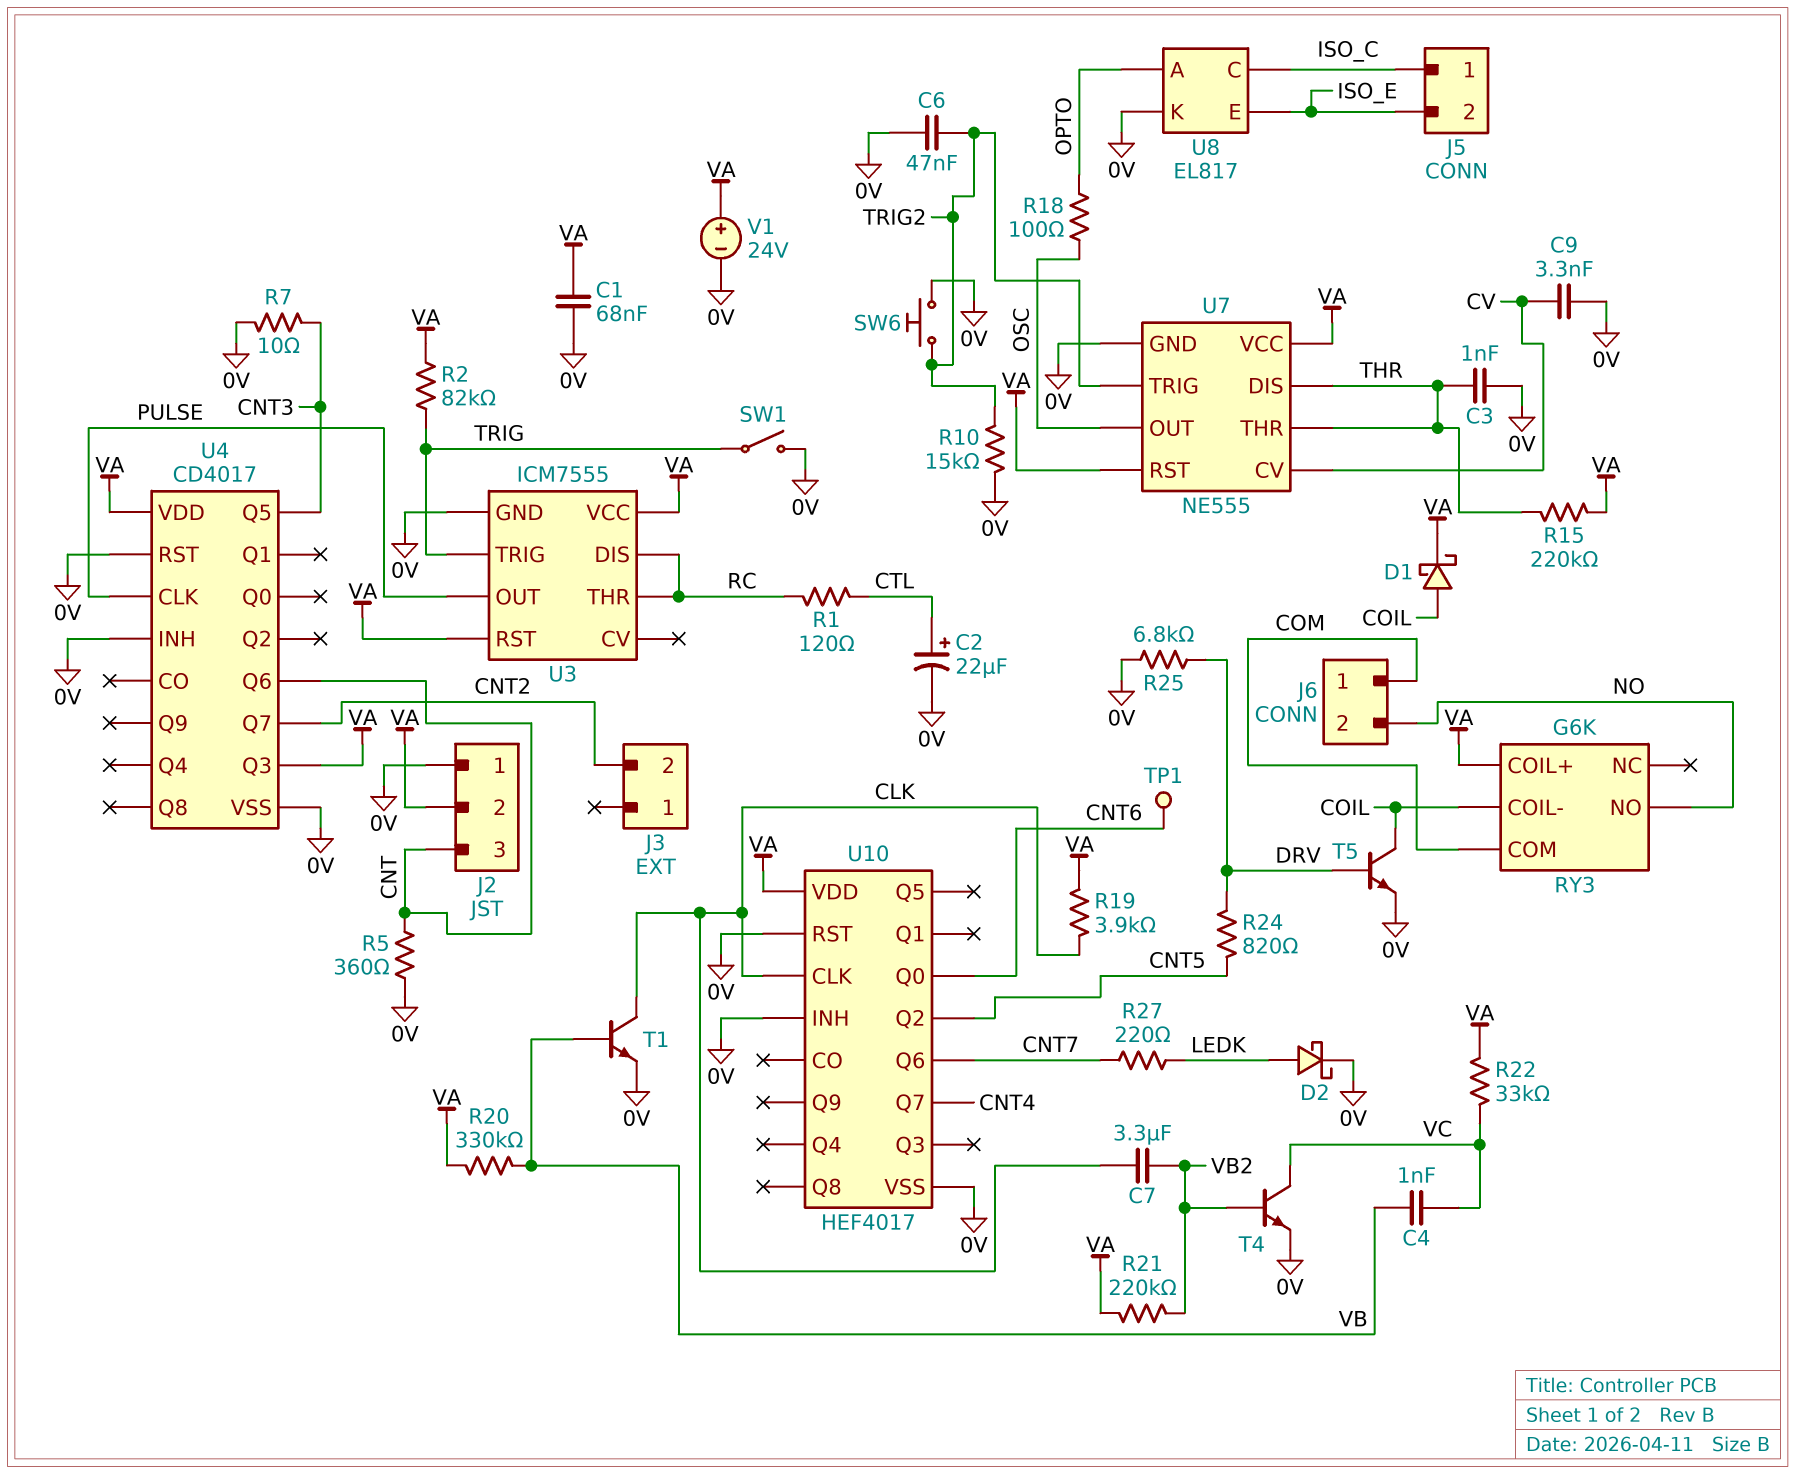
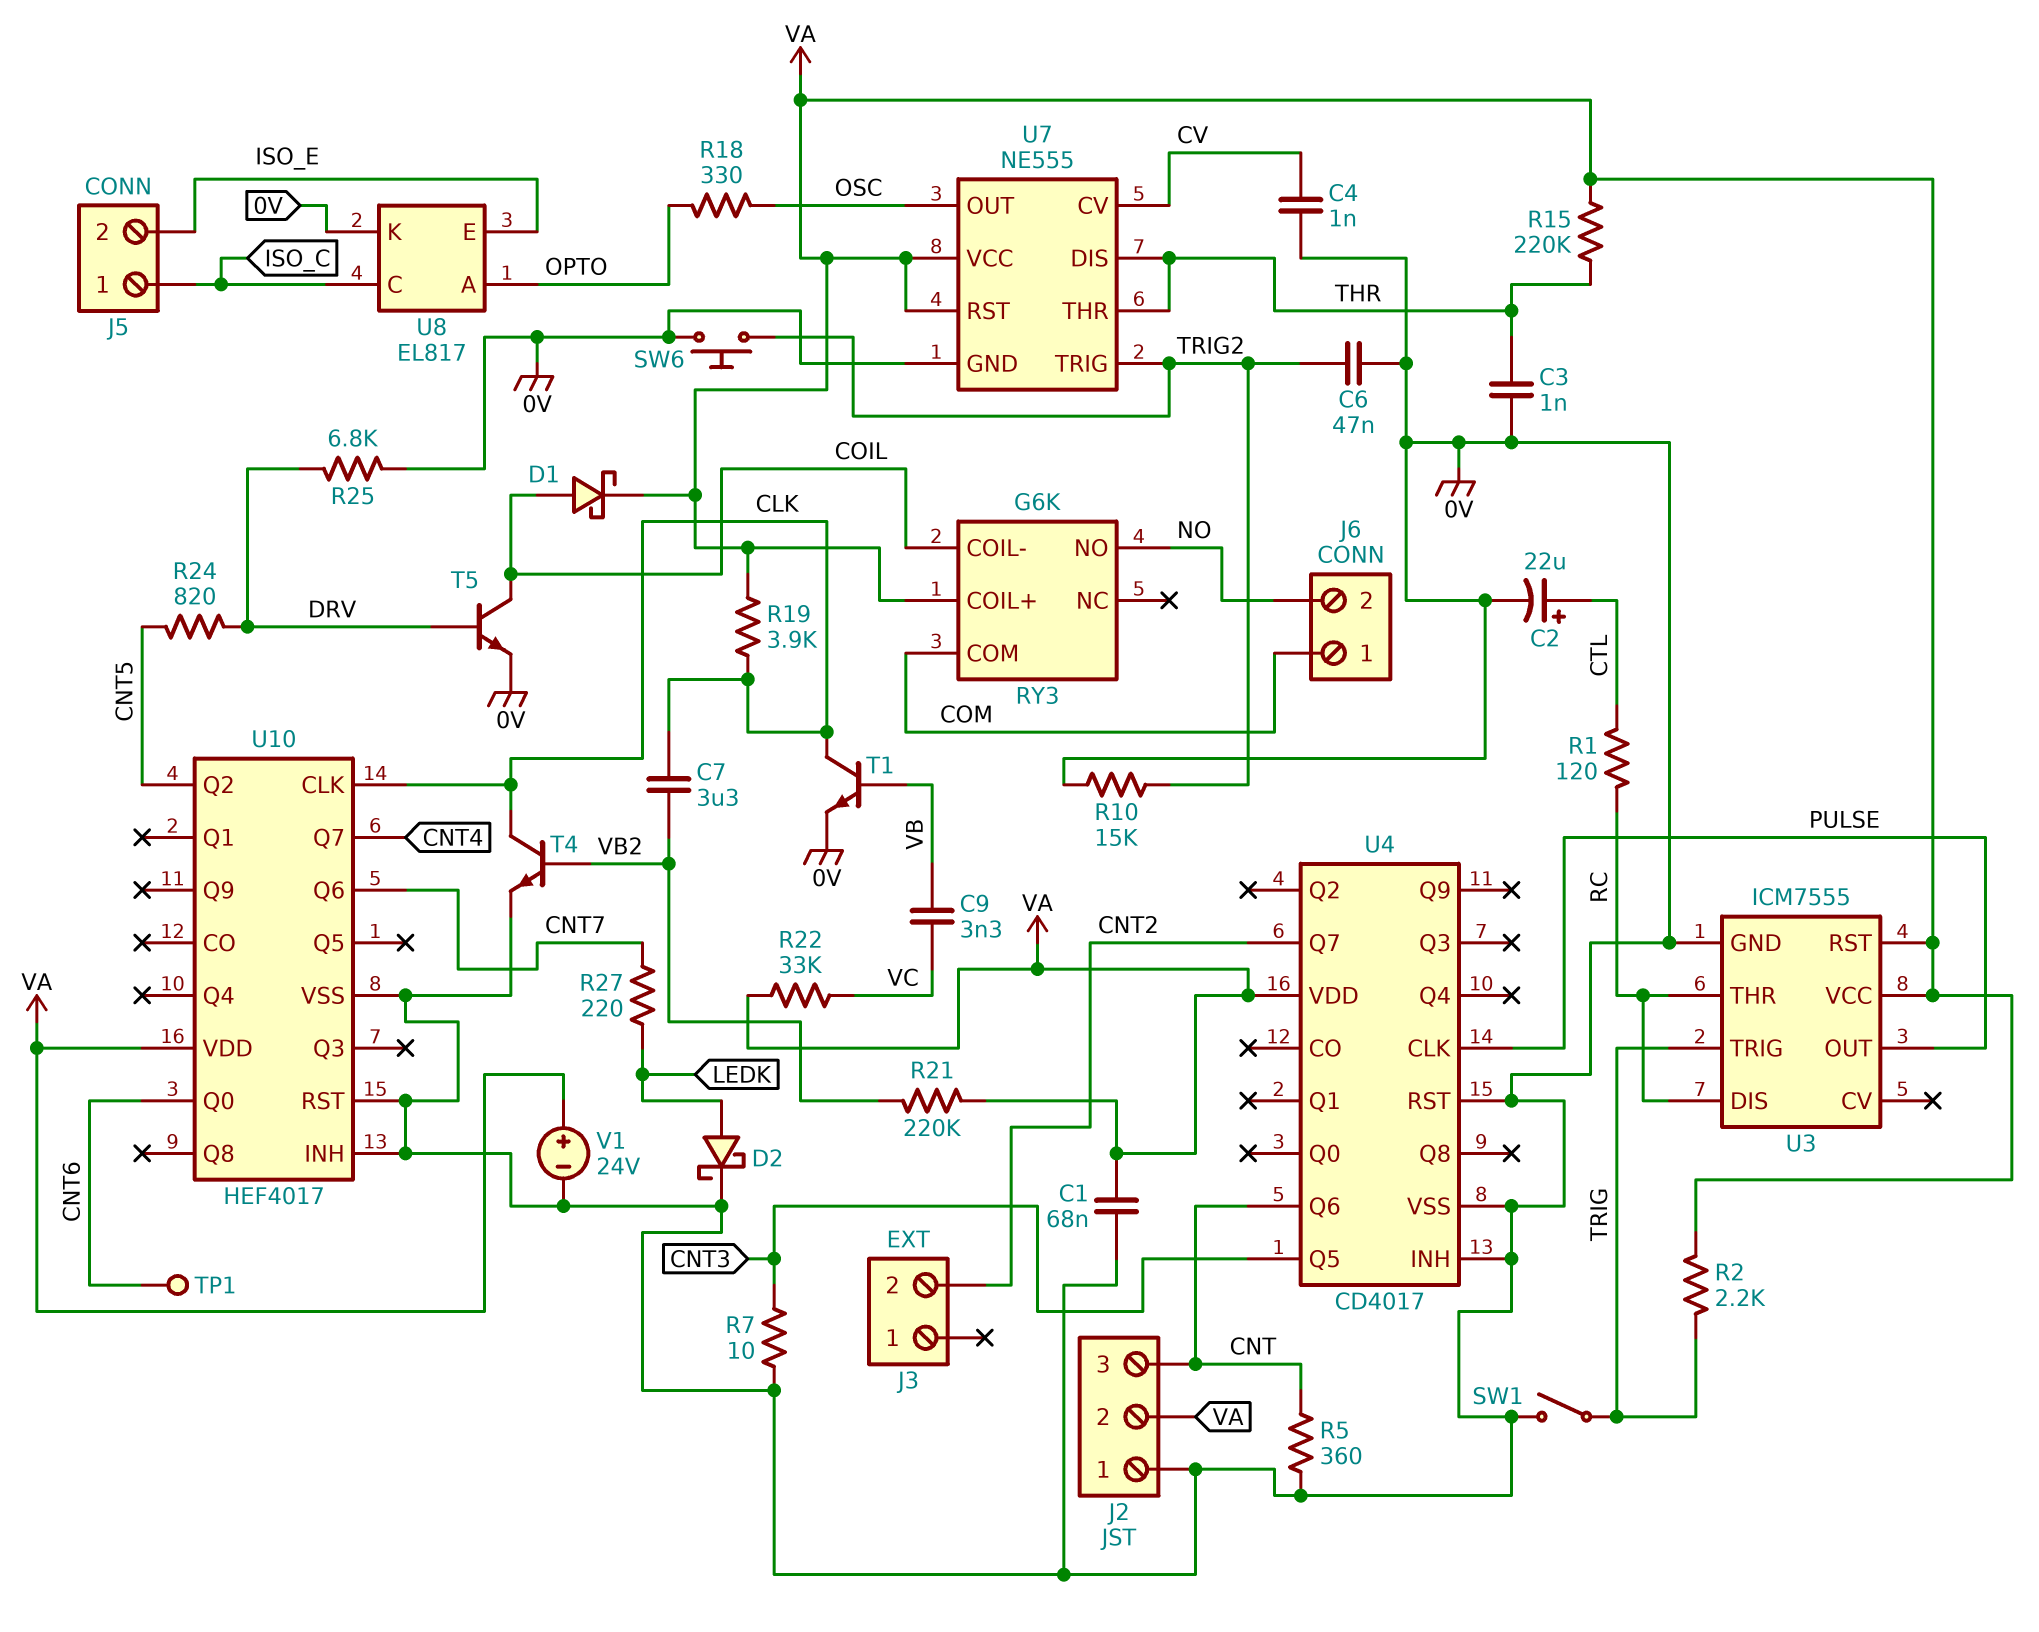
C4: 1nF (VB, VC) -> 1nF (0V, CV)
C9: 3.3nF (0V, CV) -> 3.3nF (VB, VC)
R2: 82k (TRIG, VA) -> 2.2k (TRIG, VA)
R18: 100 (OPTO, OSC) -> 330 (OPTO, OSC)
R20: 330k (VA, VB) -> none
T4: NPN (B VB2, C VC, E 0V) -> NPN (B VB2, C CLK, E 0V)
U4 pin Q3: VA -> none

